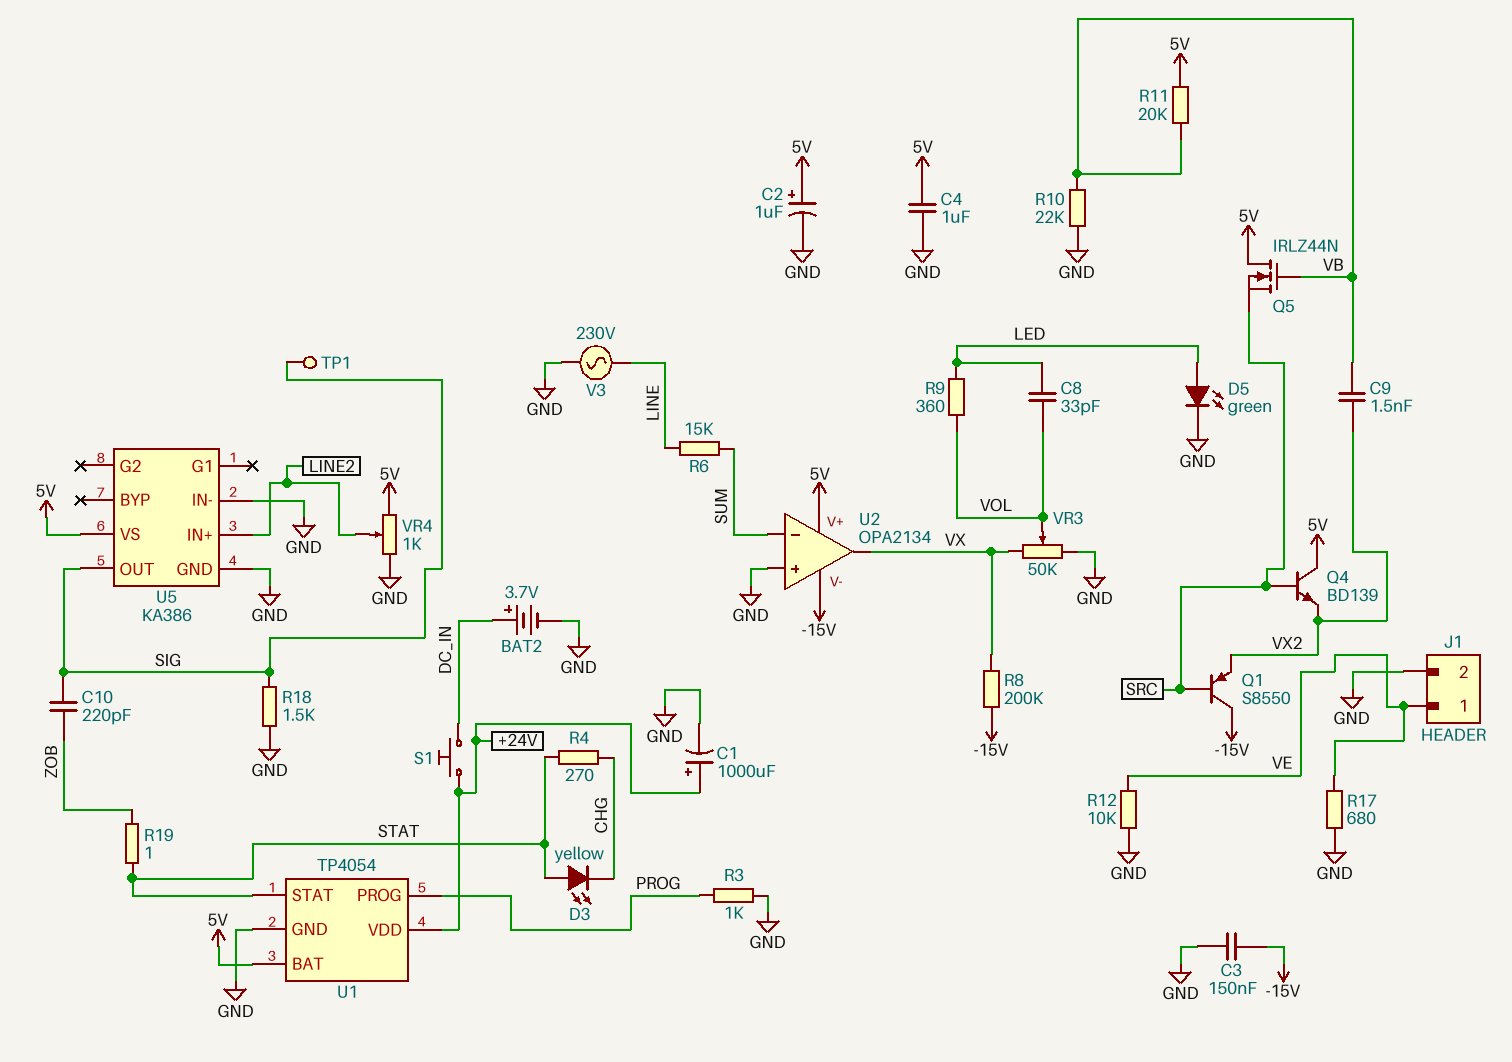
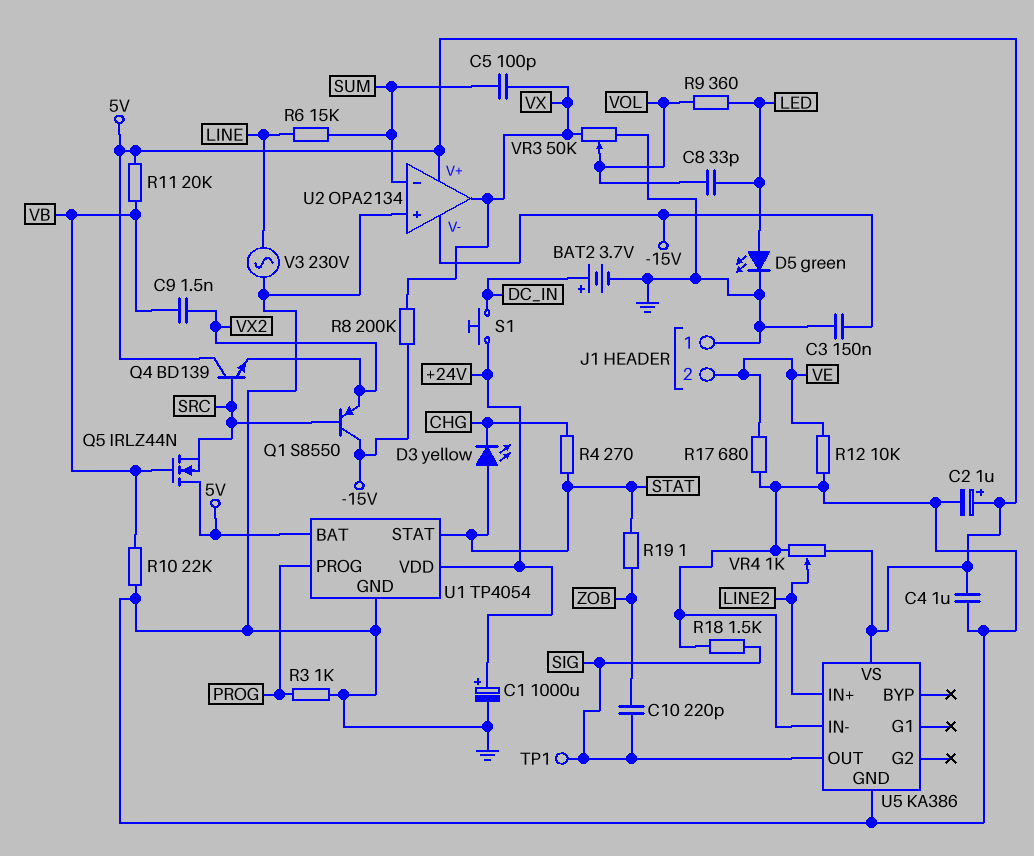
C5: none -> 100pF (SUM, VX)
J1 pin 1: VE -> GND
J1 pin 2: GND -> VE

